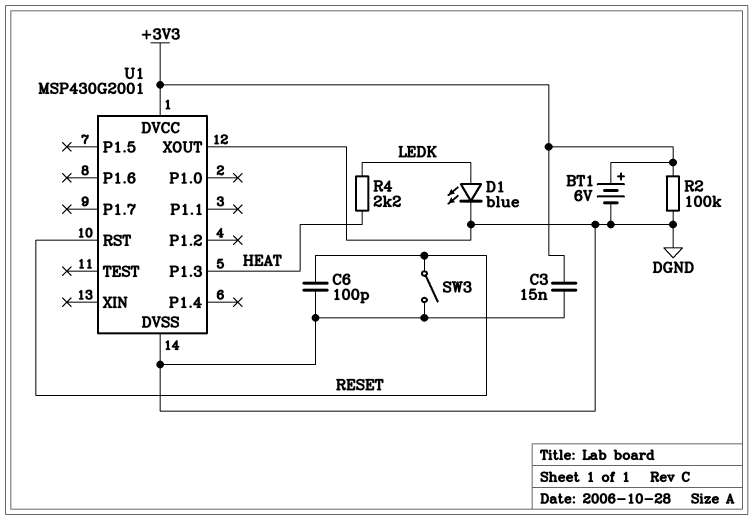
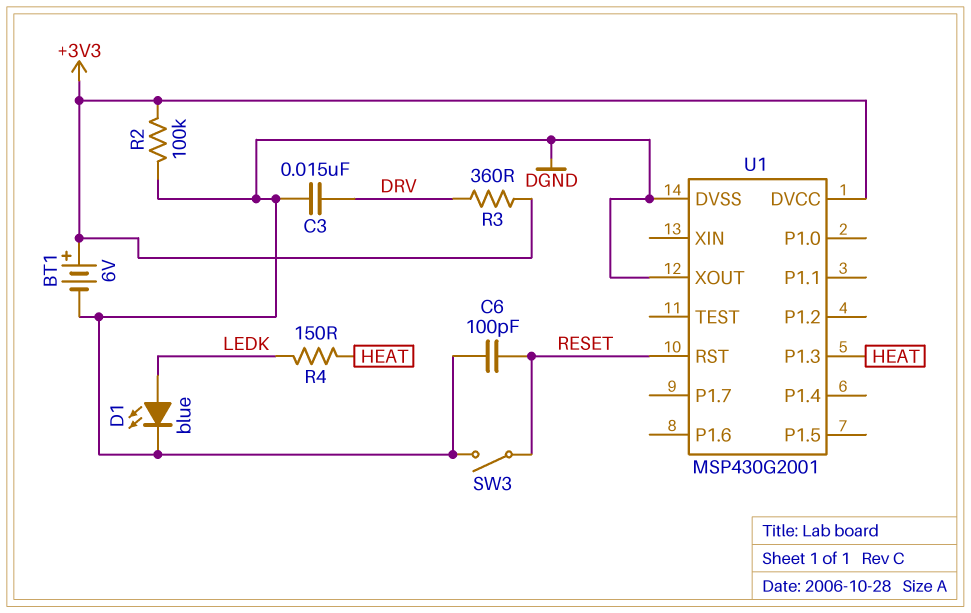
C3: 15nF (+3V3, DGND) -> 15nF (DGND, DRV)
R3: none -> 360 (+3V3, DRV)
R4: 2.2k (HEAT, LEDK) -> 150 (HEAT, LEDK)

